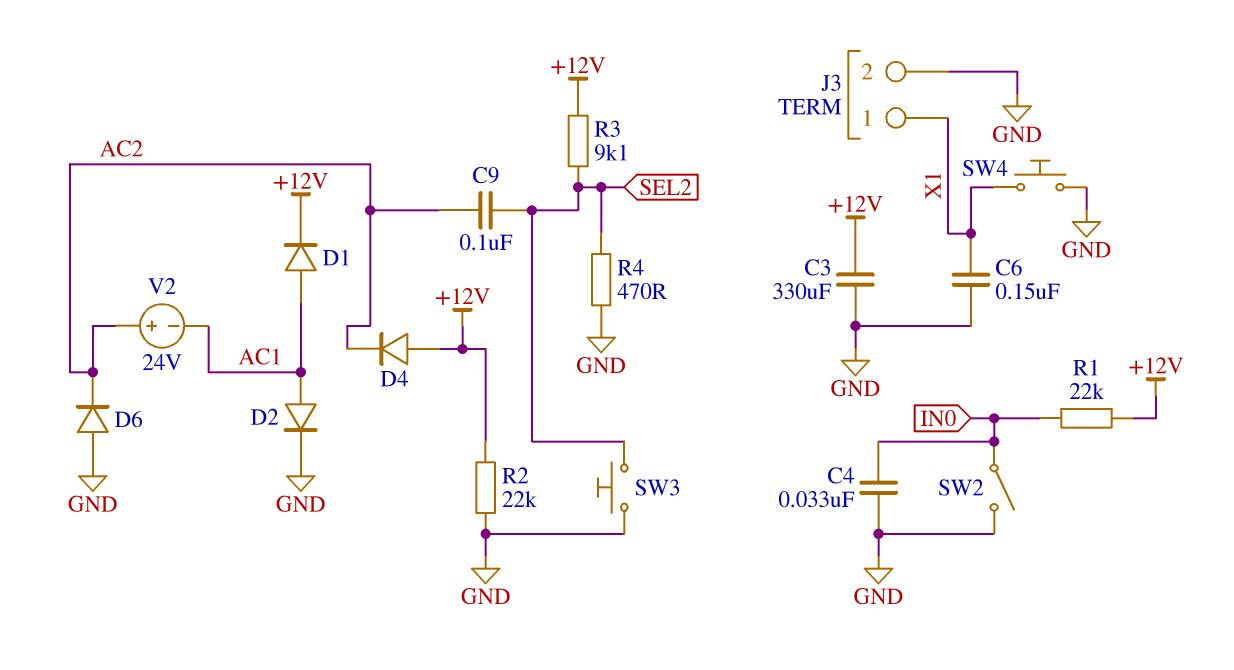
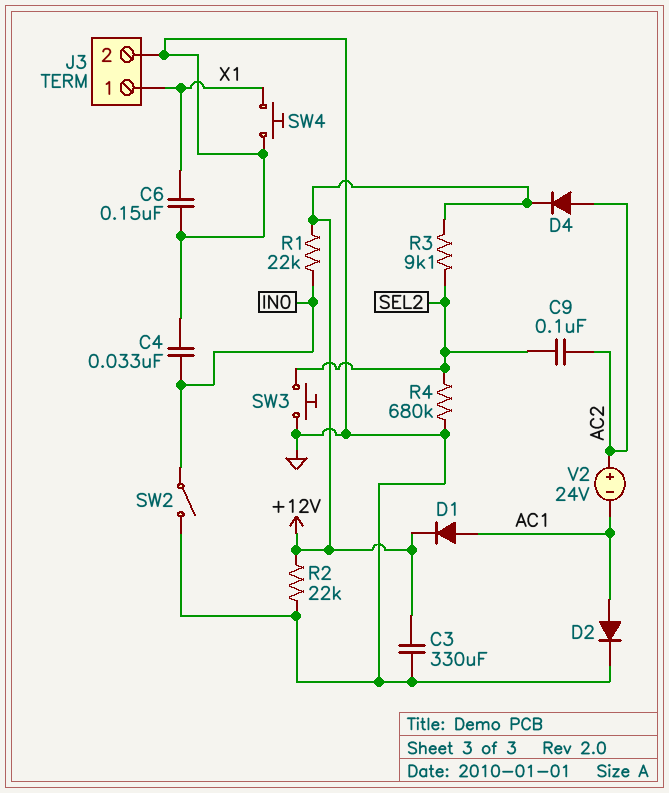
D4: diode (A +12V, K AC2) -> diode (A AC2, K +12V)
D6: diode (A GND, K AC2) -> none
R4: 470 (GND, SEL2) -> 680k (GND, SEL2)

